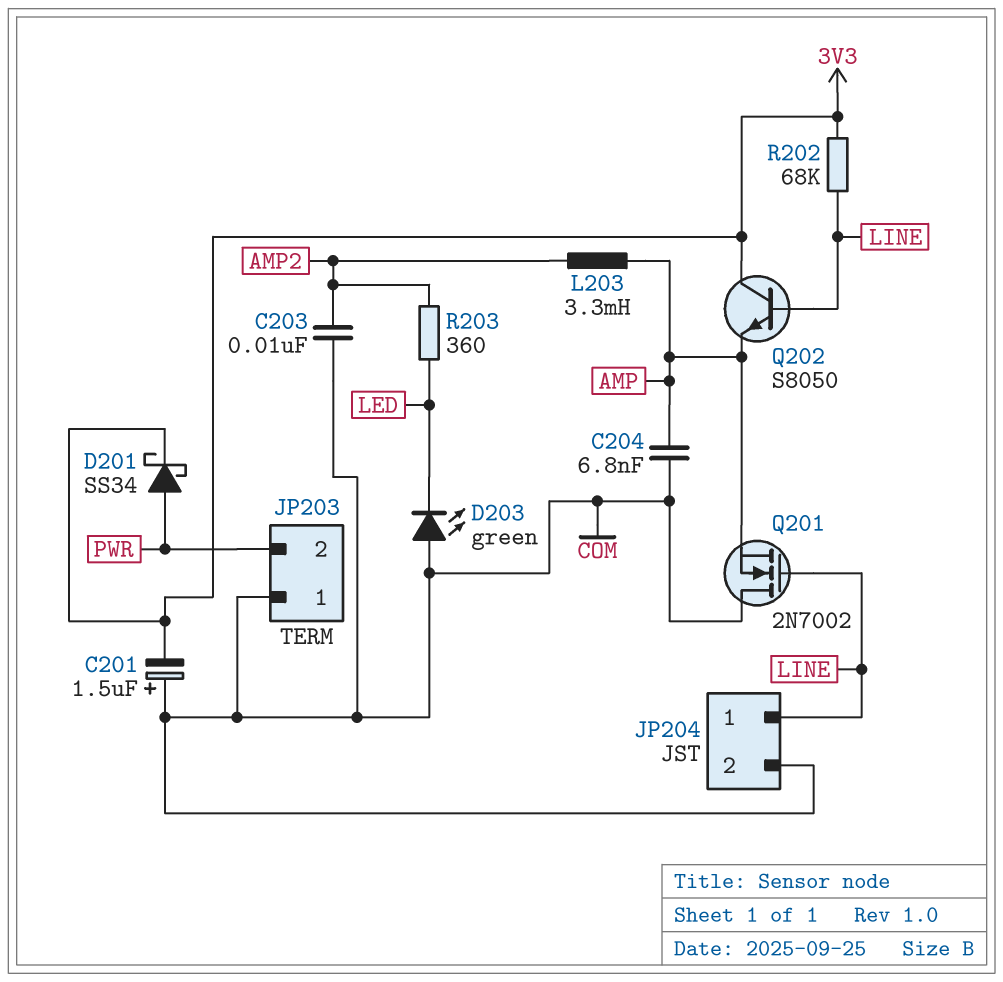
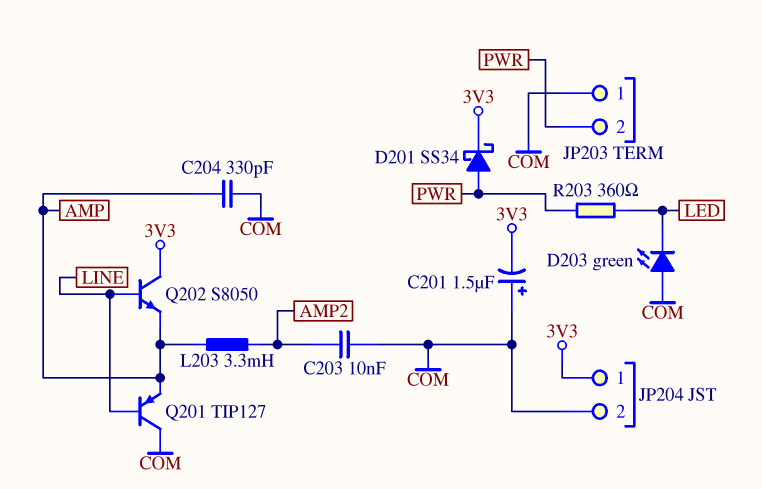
C204: 6.8nF (AMP, COM) -> 330pF (AMP, COM)
JP204 pin 1: LINE -> 3V3
Q201: NMOS 2N7002 (G LINE, D COM, S AMP) -> PNP TIP127 (B LINE, C COM, E AMP)
R202: 68k (3V3, LINE) -> none
R203: 360 (AMP2, LED) -> 360 (LED, PWR)

